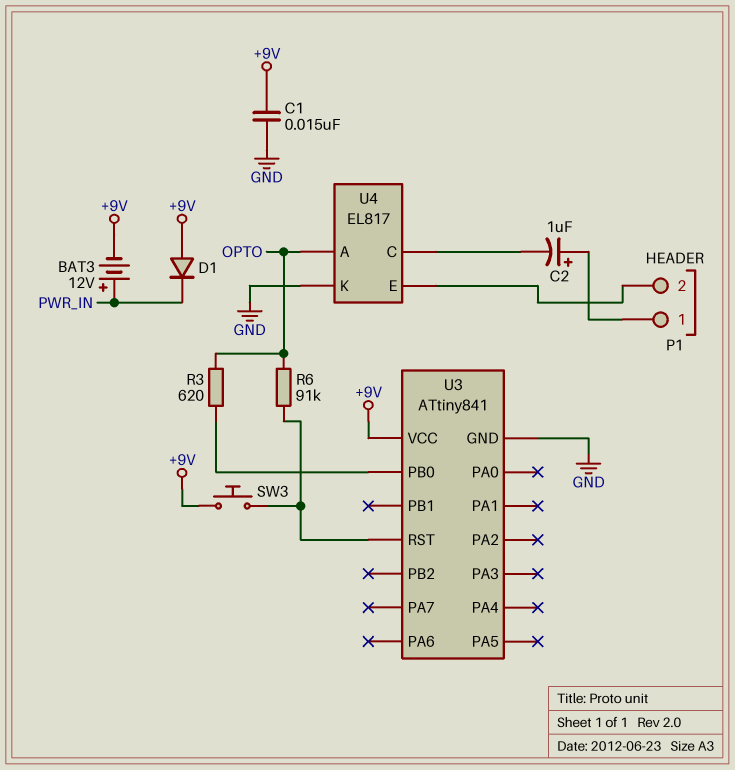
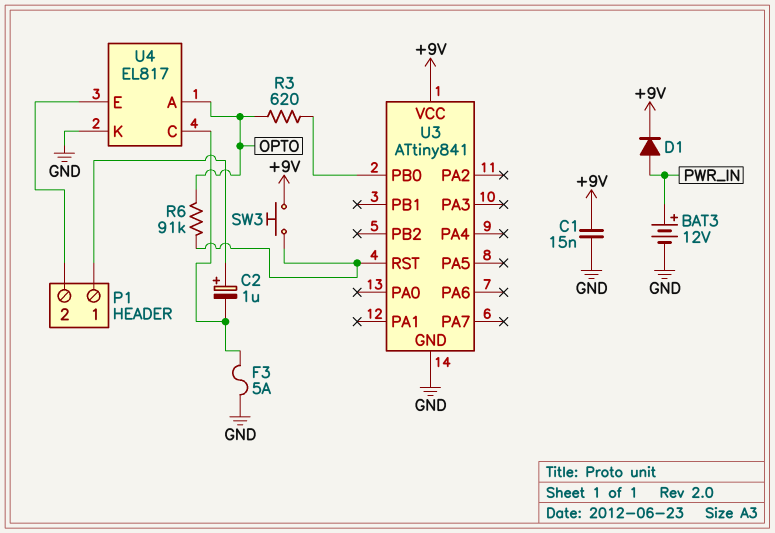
BAT3: 12V (plus PWR_IN, minus +9V) -> 12V (plus PWR_IN, minus GND)
D1: diode (A +9V, K PWR_IN) -> diode (A PWR_IN, K +9V)
F3: none -> 5A (GND, U4/C)

